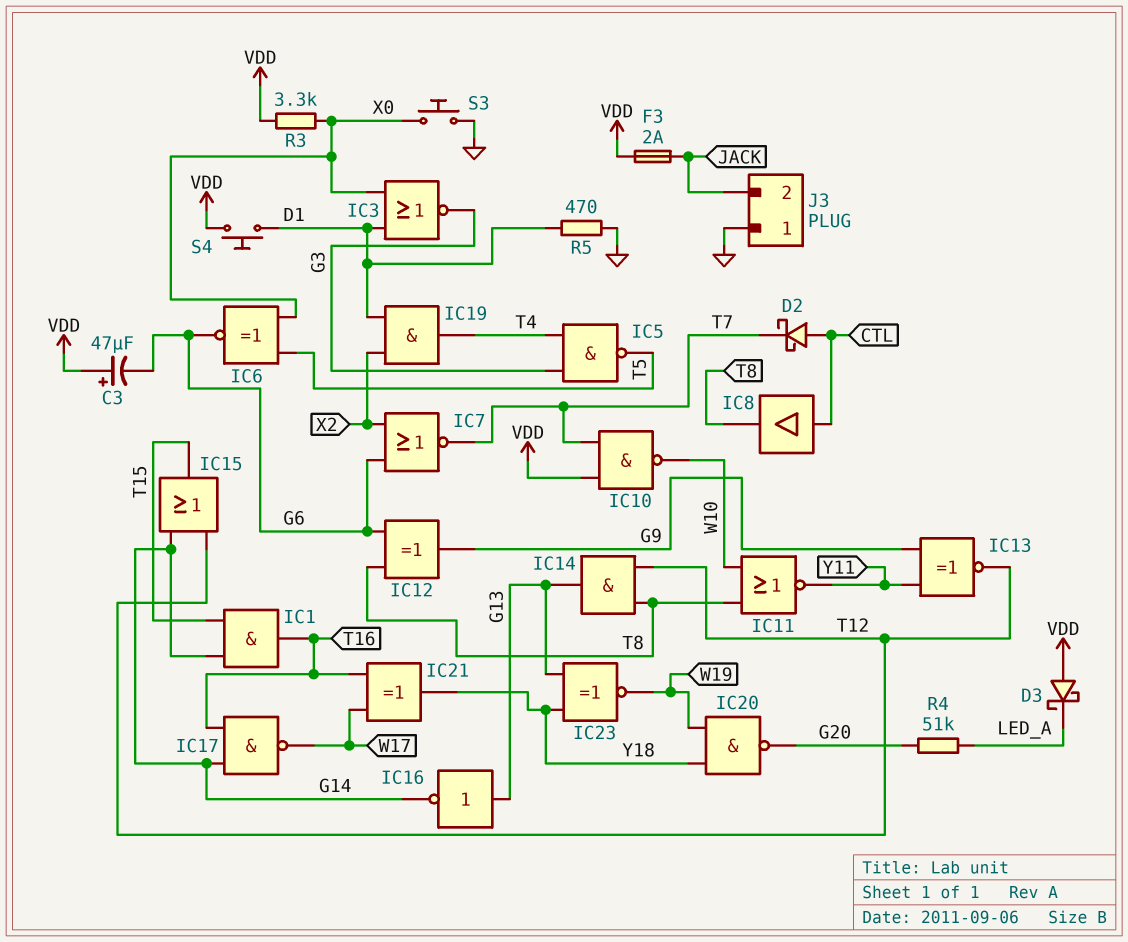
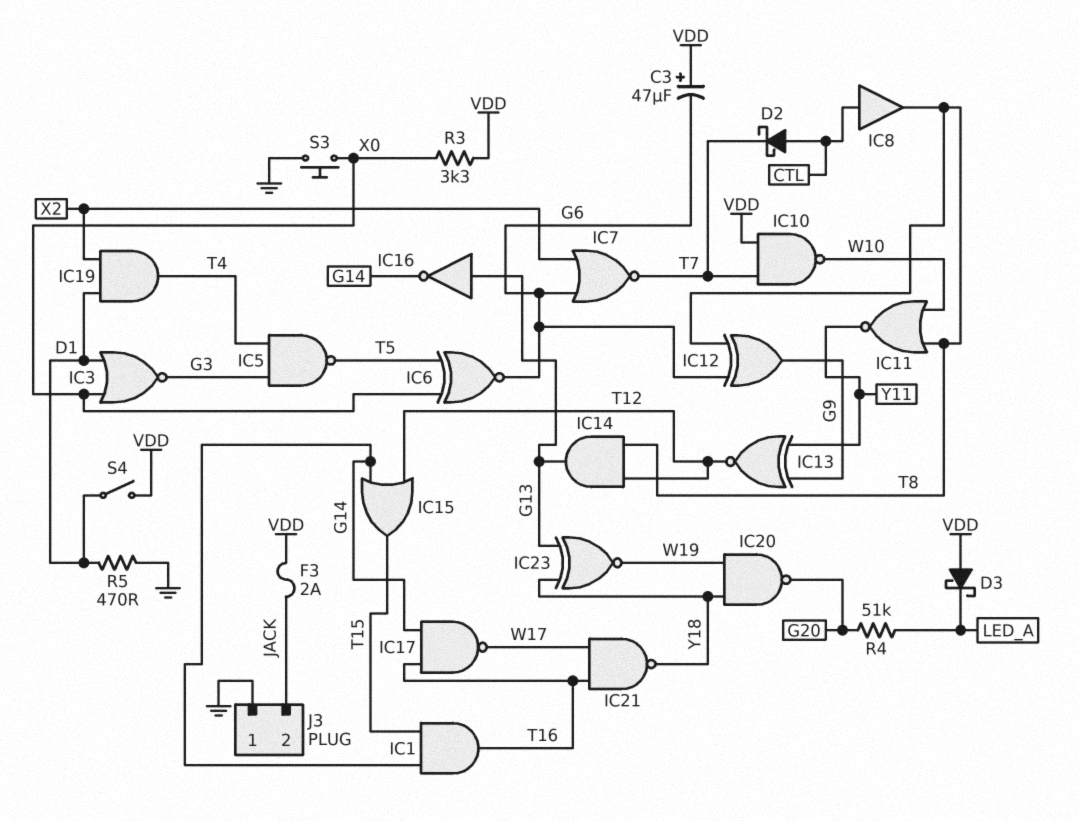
IC21: XOR (in T16, in W17, out Y18) -> NAND (in T16, in W17, out Y18)
S4: button (D1, VDD) -> switch (D1, VDD)

